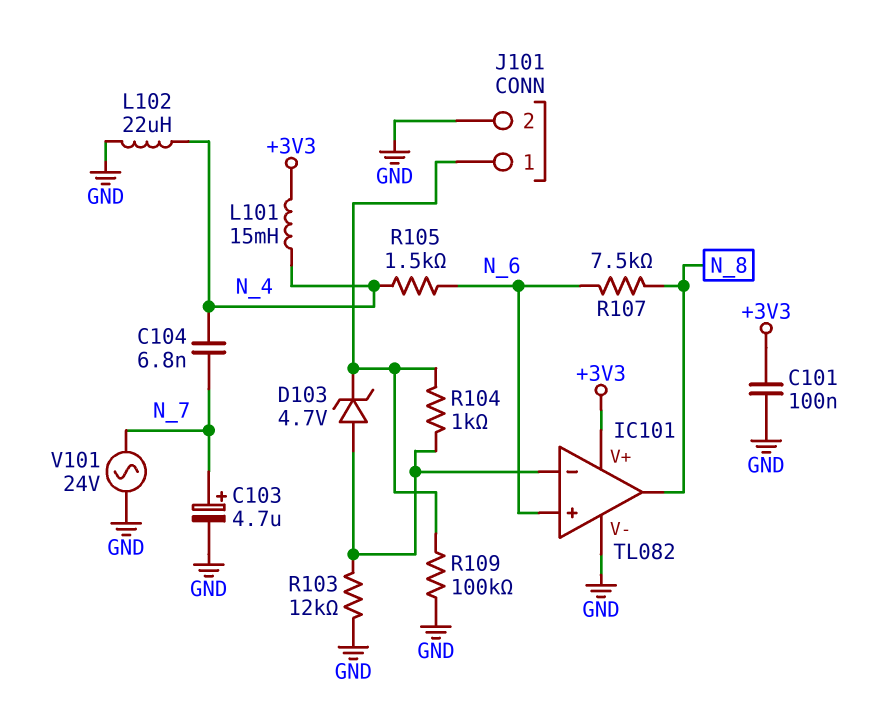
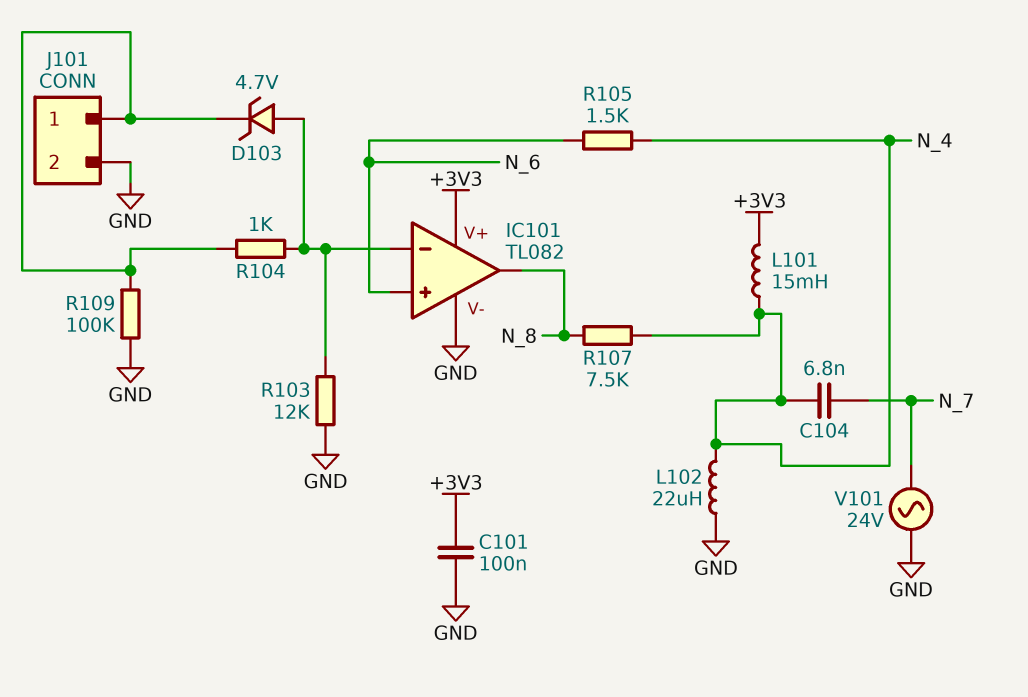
C103: 4.7uF (plus N_7, minus GND) -> none
R107: 7.5k (N_6, N_8) -> 7.5k (N_4, N_8)

